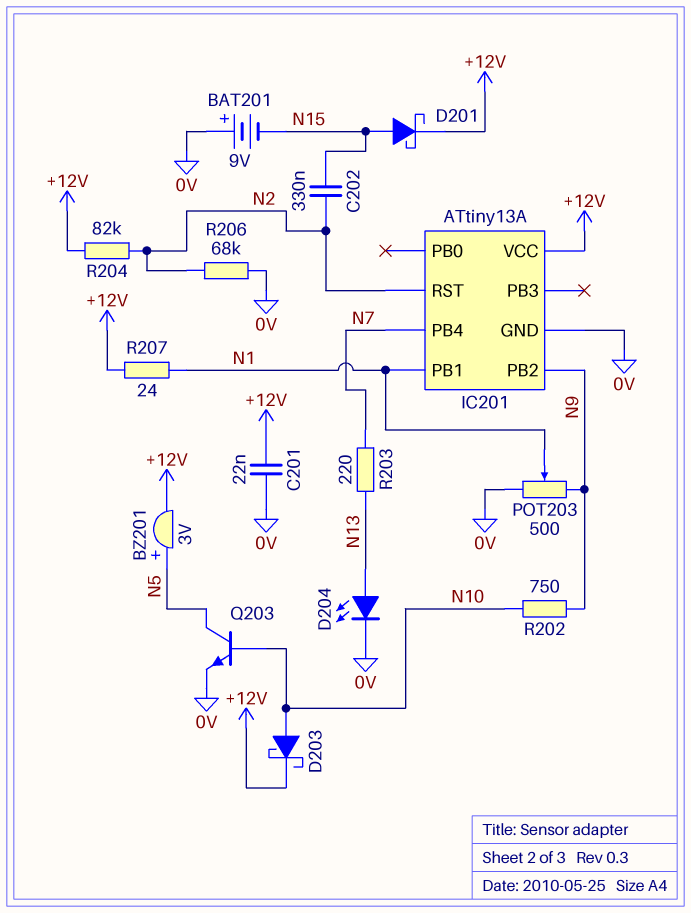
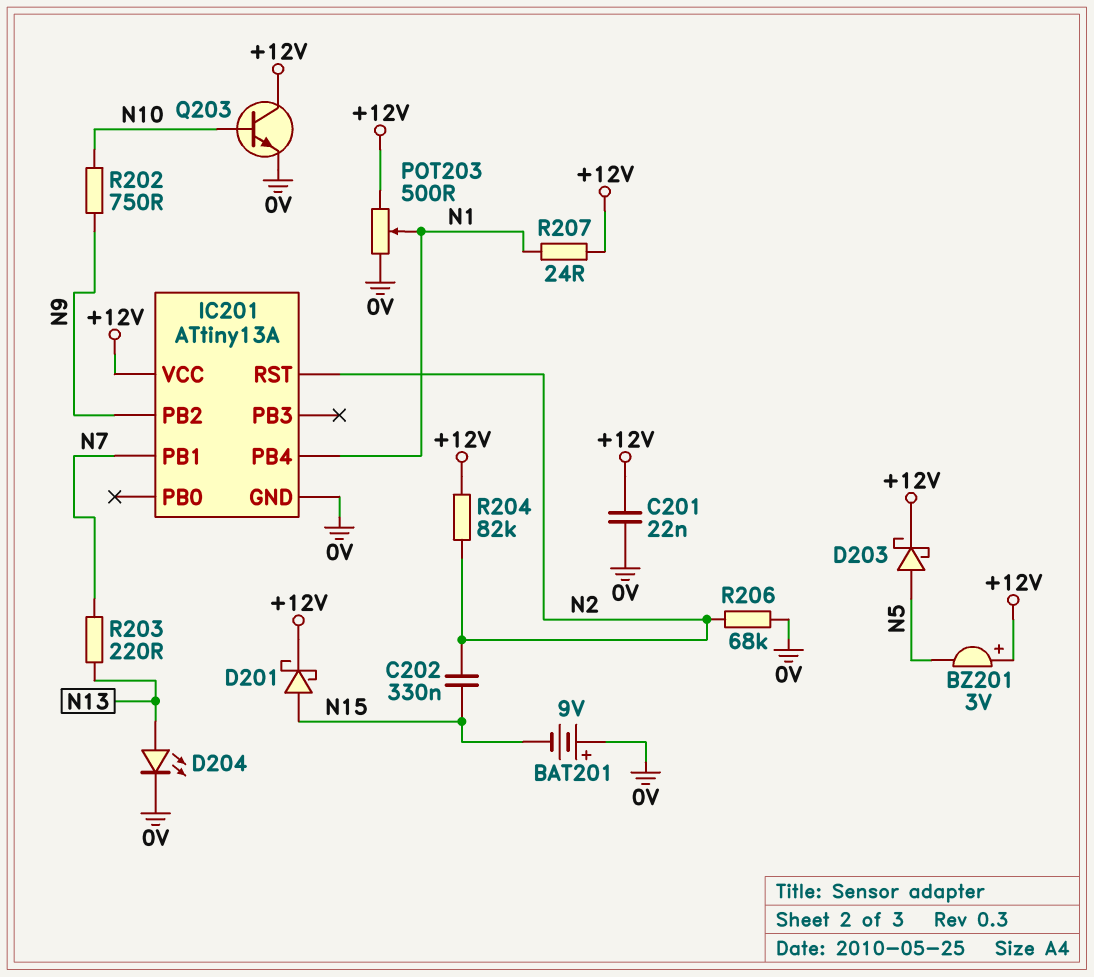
BZ201: buzzer 3V (plus N5, minus +12V) -> buzzer 3V (plus +12V, minus N5)
D203: schottky (A N10, K +12V) -> schottky (A N5, K +12V)
IC201 pin PB1: N1 -> N7
IC201 pin PB4: N7 -> N1
POT203: 500 (0V, N9, wiper N1) -> 500 (+12V, 0V, wiper N1)
Q203: NPN (B N10, C N5, E 0V) -> NPN (B N10, C +12V, E 0V)

